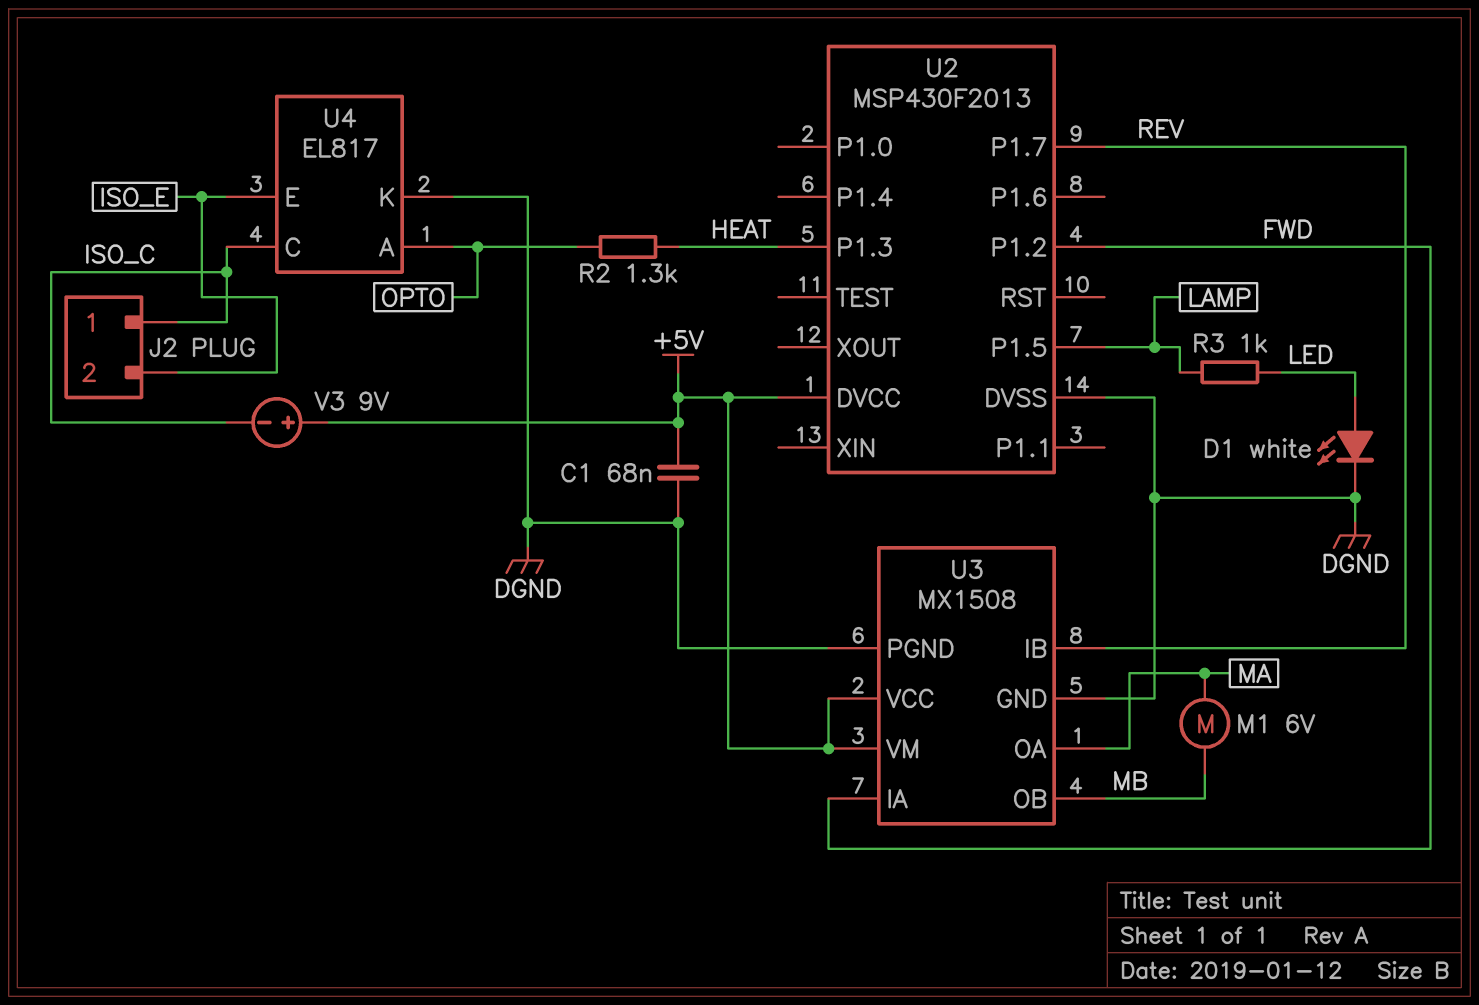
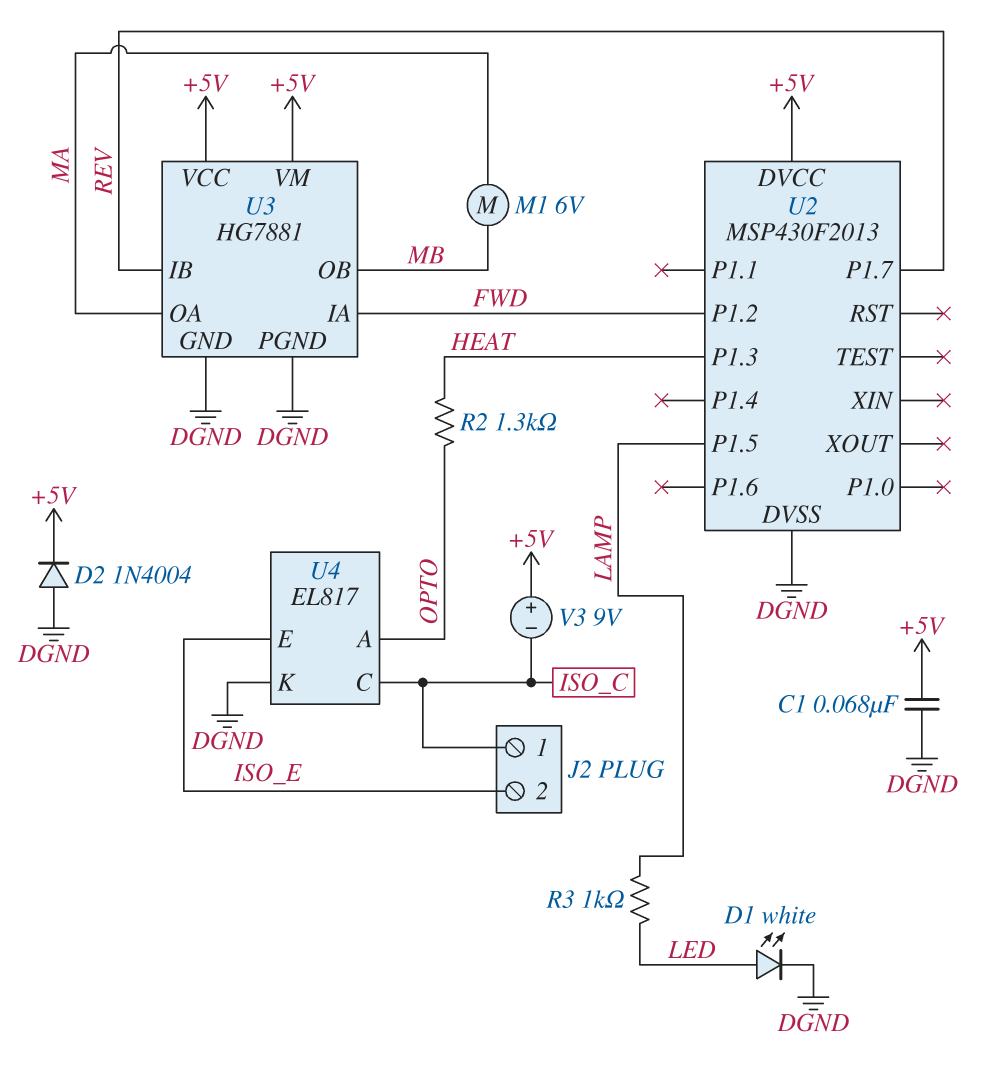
D2: none -> diode 1N4004 (A DGND, K +5V)
U3: MX1508 -> HG7881

